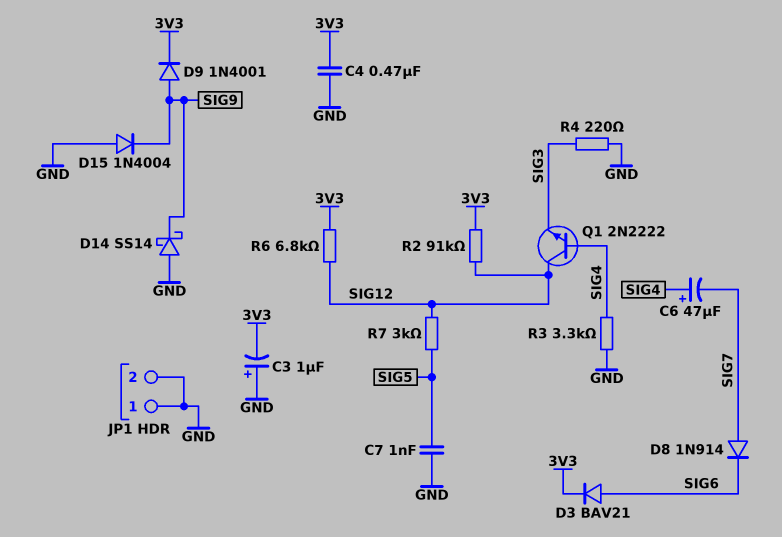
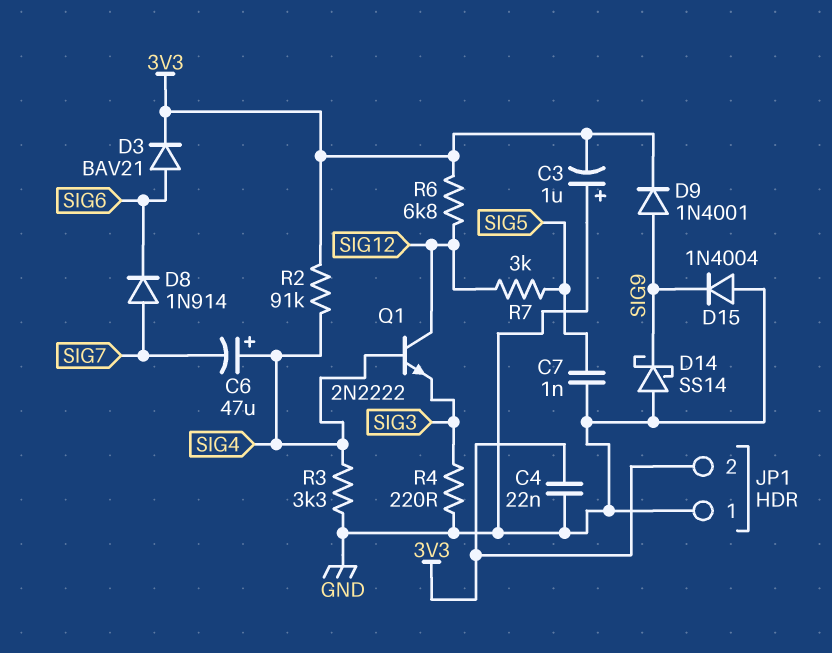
C4: 470nF (3V3, GND) -> 22nF (3V3, GND)
JP1 pin 2: GND -> 3V3
R2: 91k (3V3, SIG12) -> 91k (3V3, SIG4)

